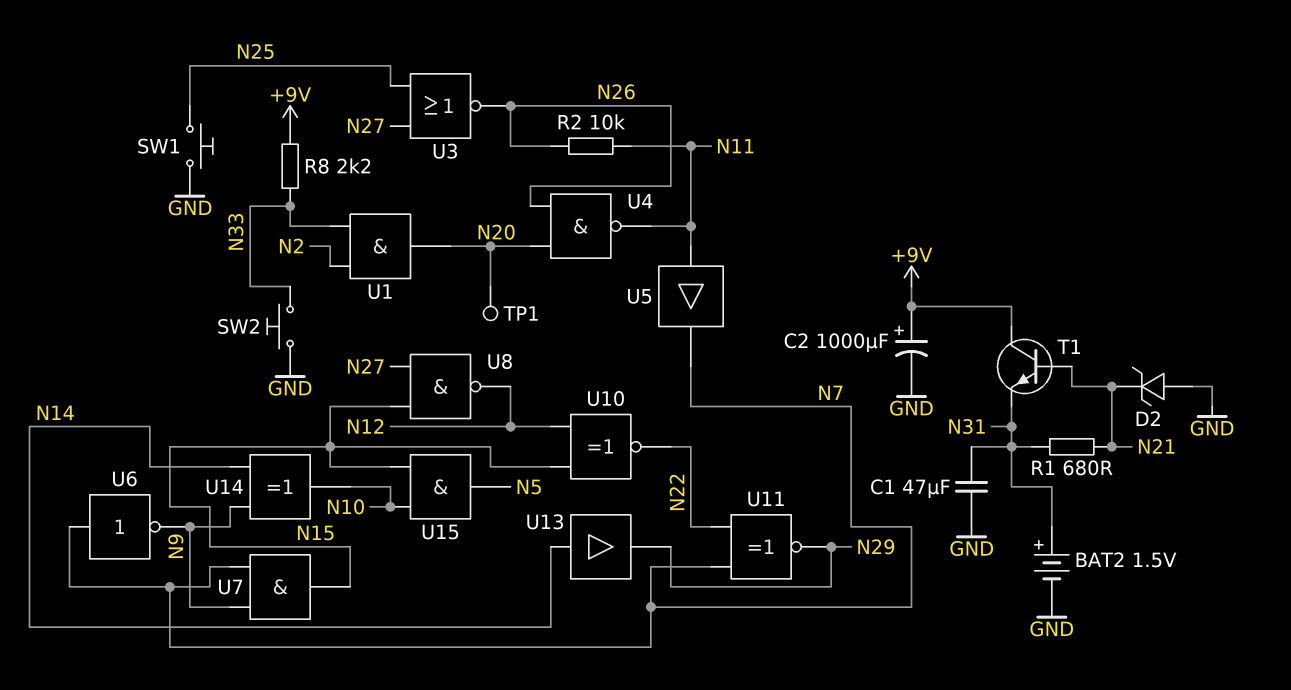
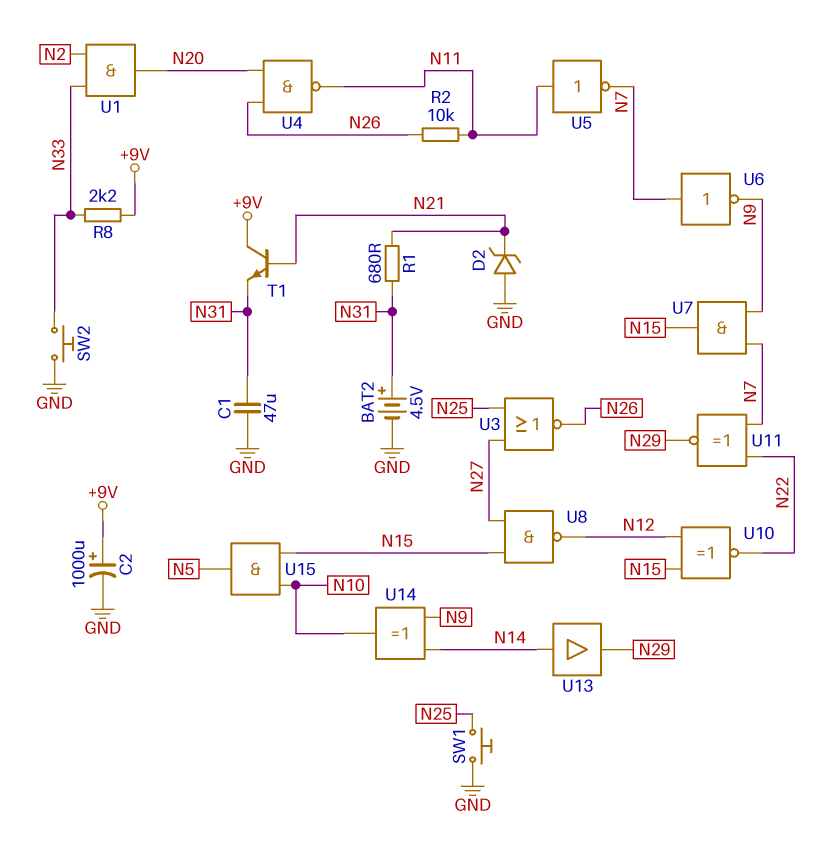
BAT2: 1.5V (plus N31, minus GND) -> 4.5V (plus N31, minus GND)
TP1: test point (N20) -> none
U5: buffer (in N11, out N7) -> NOT (in N11, out N7)

